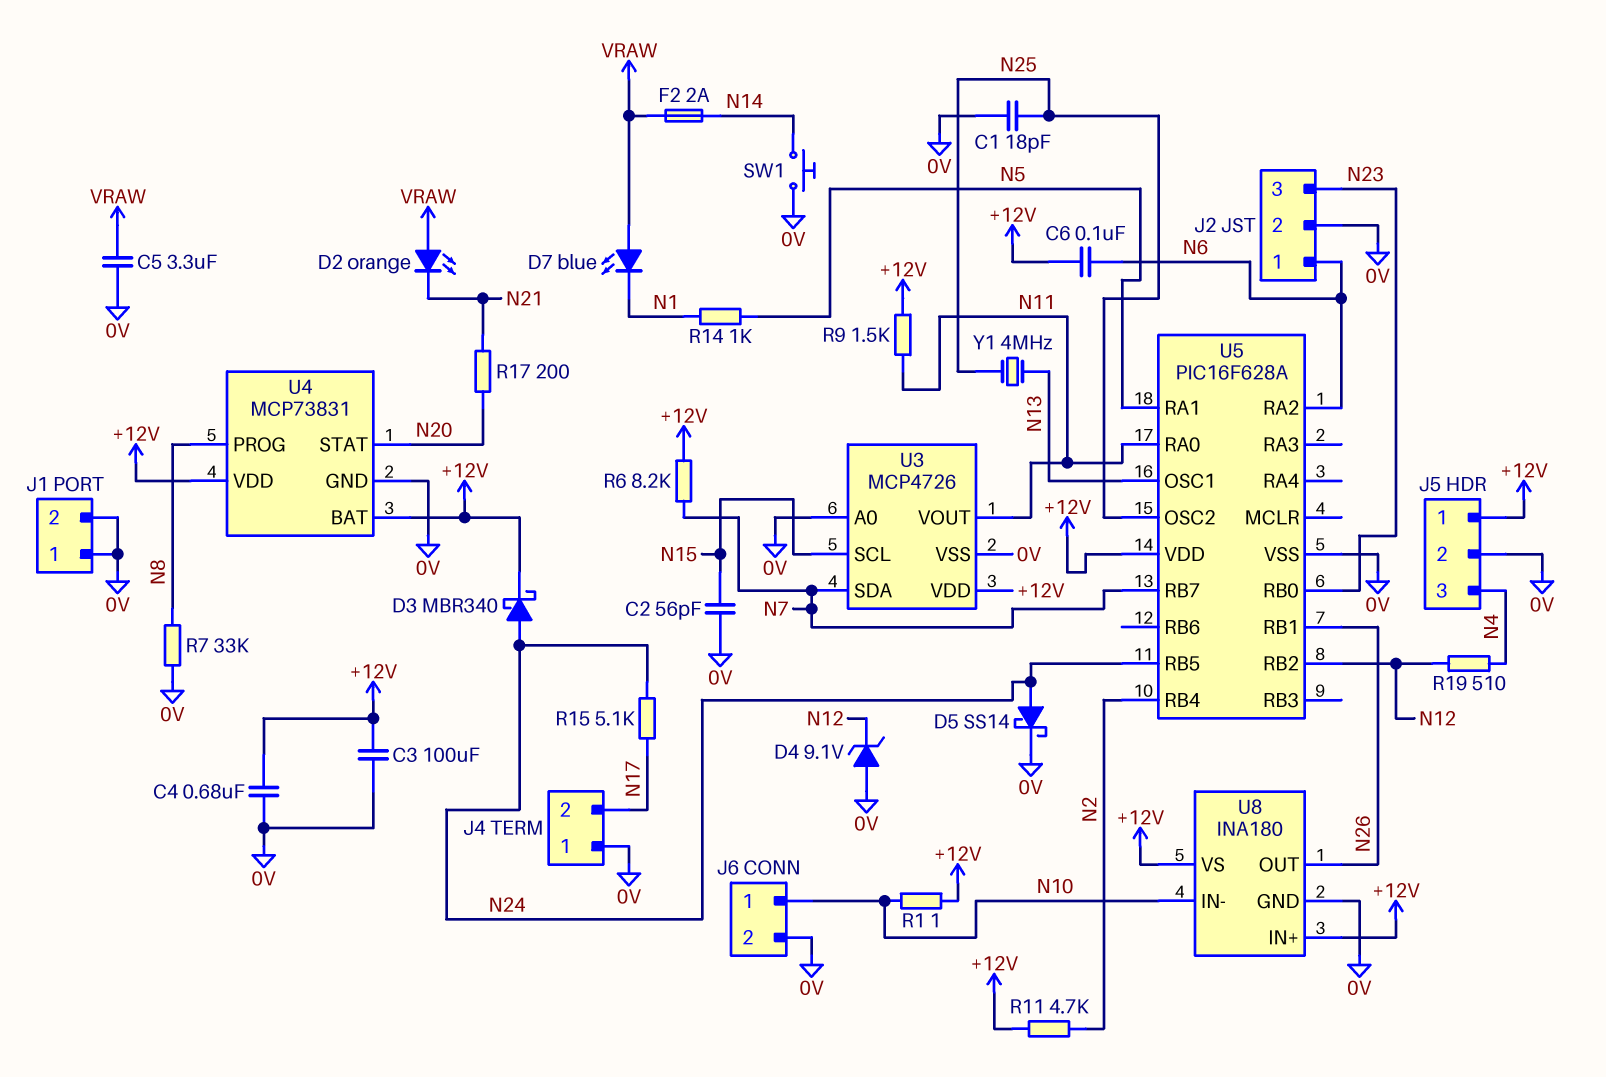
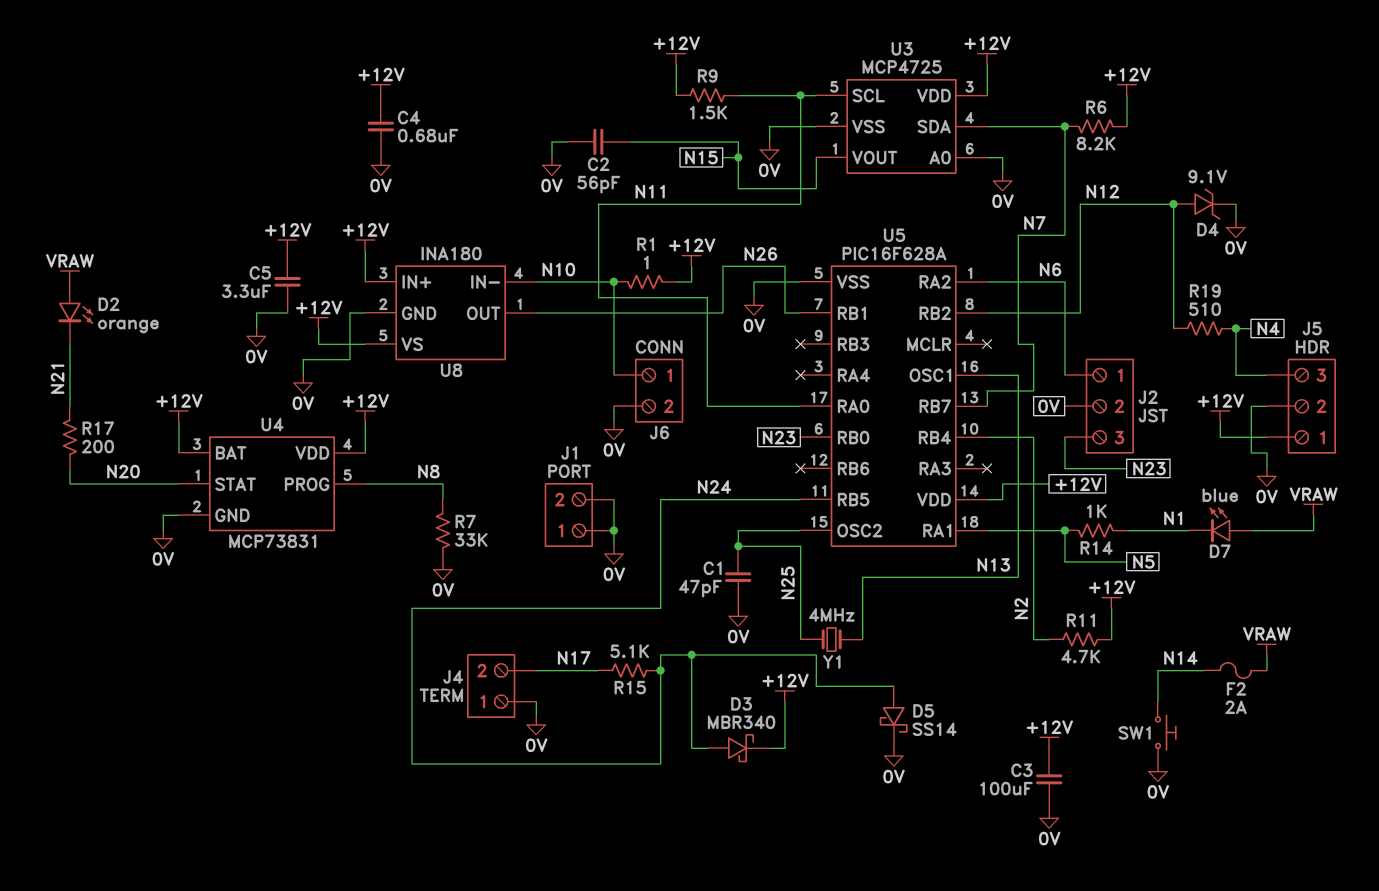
C1: 18pF (0V, N25) -> 47pF (0V, N25)
C5: 3.3uF (0V, VRAW) -> 3.3uF (+12V, 0V)
C6: 100nF (+12V, N6) -> none
D4: zener 9.1V (A 0V, K N12) -> zener 9.1V (A N12, K 0V)
U3: MCP4726 -> MCP4725
U3 pin SCL: N15 -> N11
U3 pin VOUT: N11 -> N15

